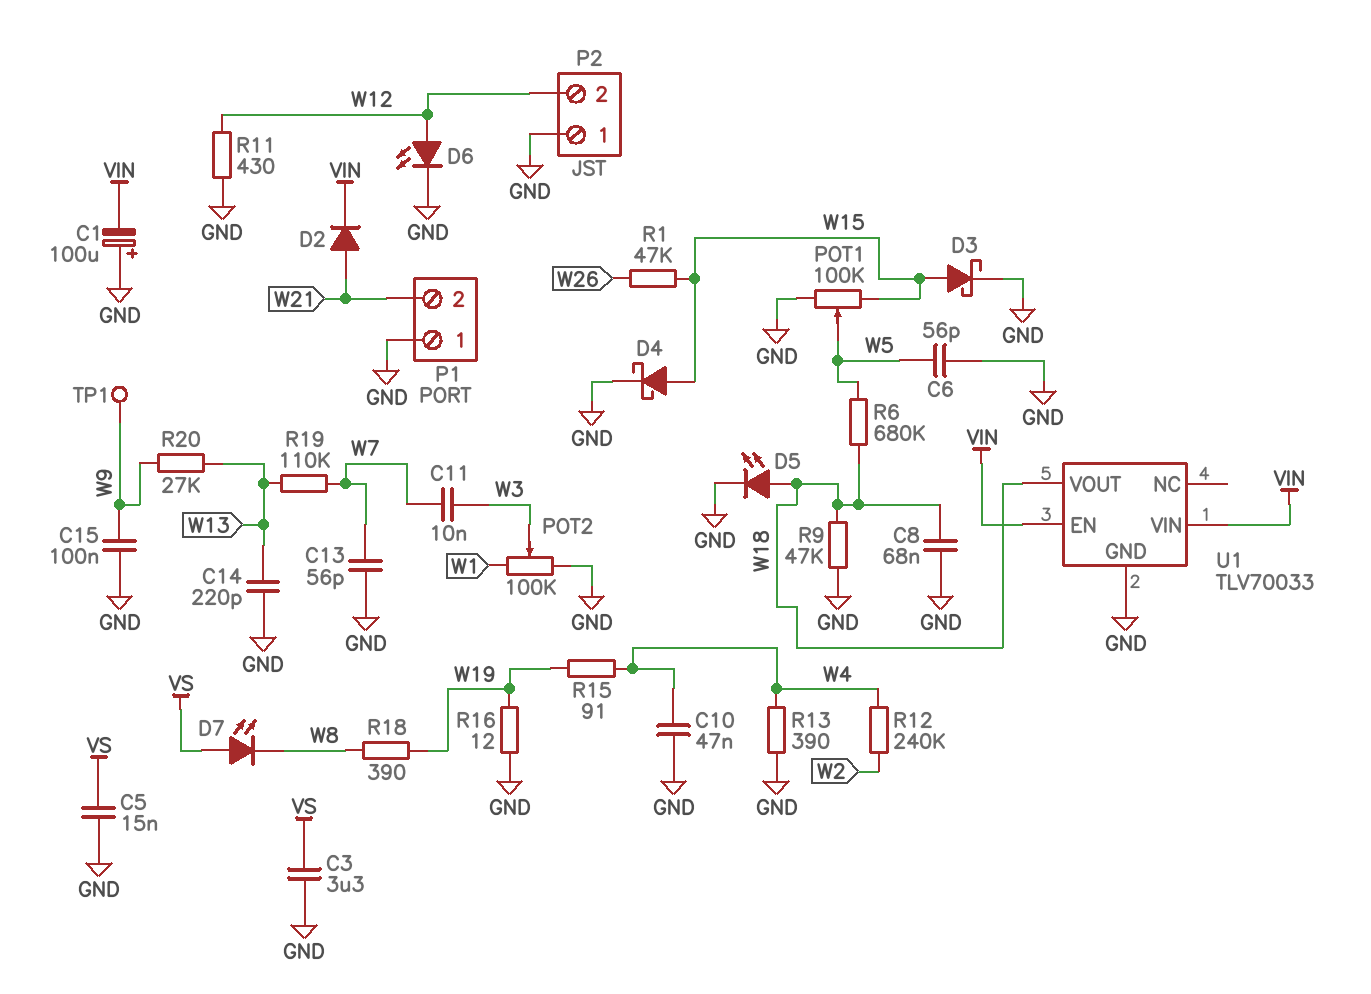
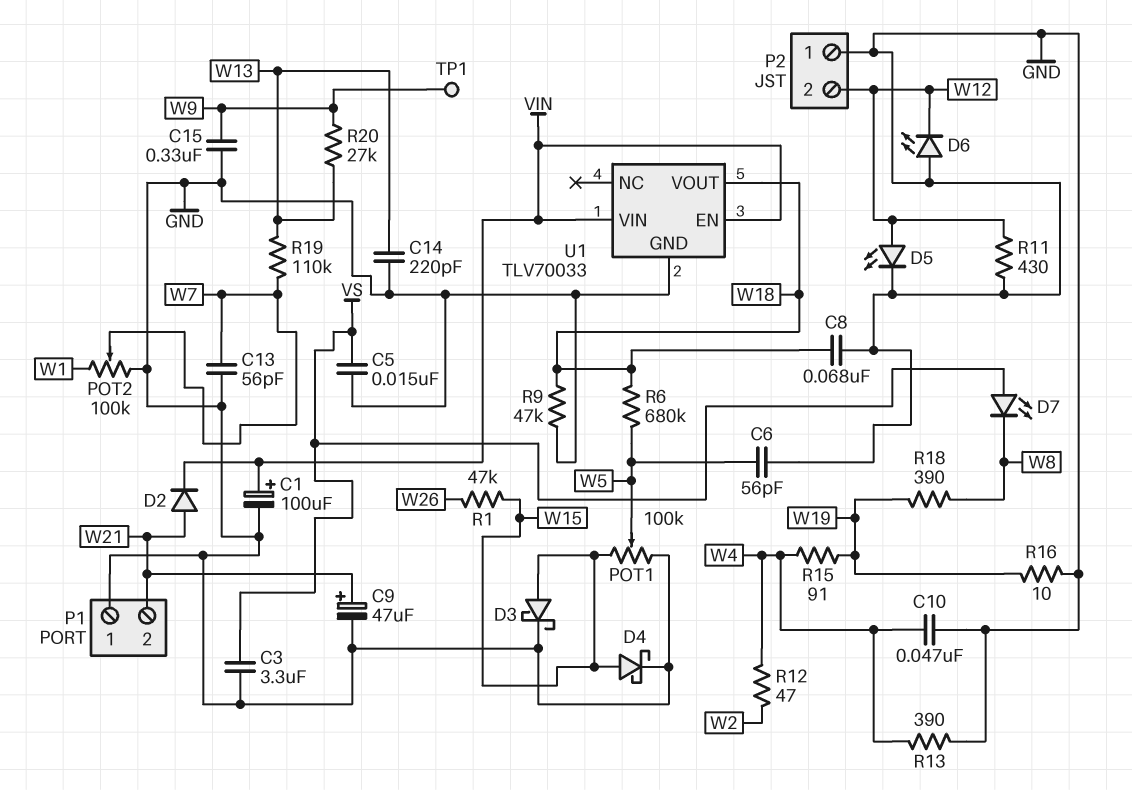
C1: 100uF (plus GND, minus VIN) -> 100uF (plus VIN, minus GND)
C9: none -> 47uF (plus W21, minus GND)
C11: 10nF (W3, W7) -> none
C15: 100nF (GND, W9) -> 330nF (GND, W9)
D5: LED (A W18, K GND) -> LED (A W12, K GND)
D6: LED (A W12, K GND) -> LED (A GND, K W12)
POT2: 100k (GND, W1, wiper W3) -> 100k (GND, W1, wiper W7)
R12: 240k (W2, W4) -> 47 (W2, W4)
R16: 12 (GND, W19) -> 10 (GND, W19)

